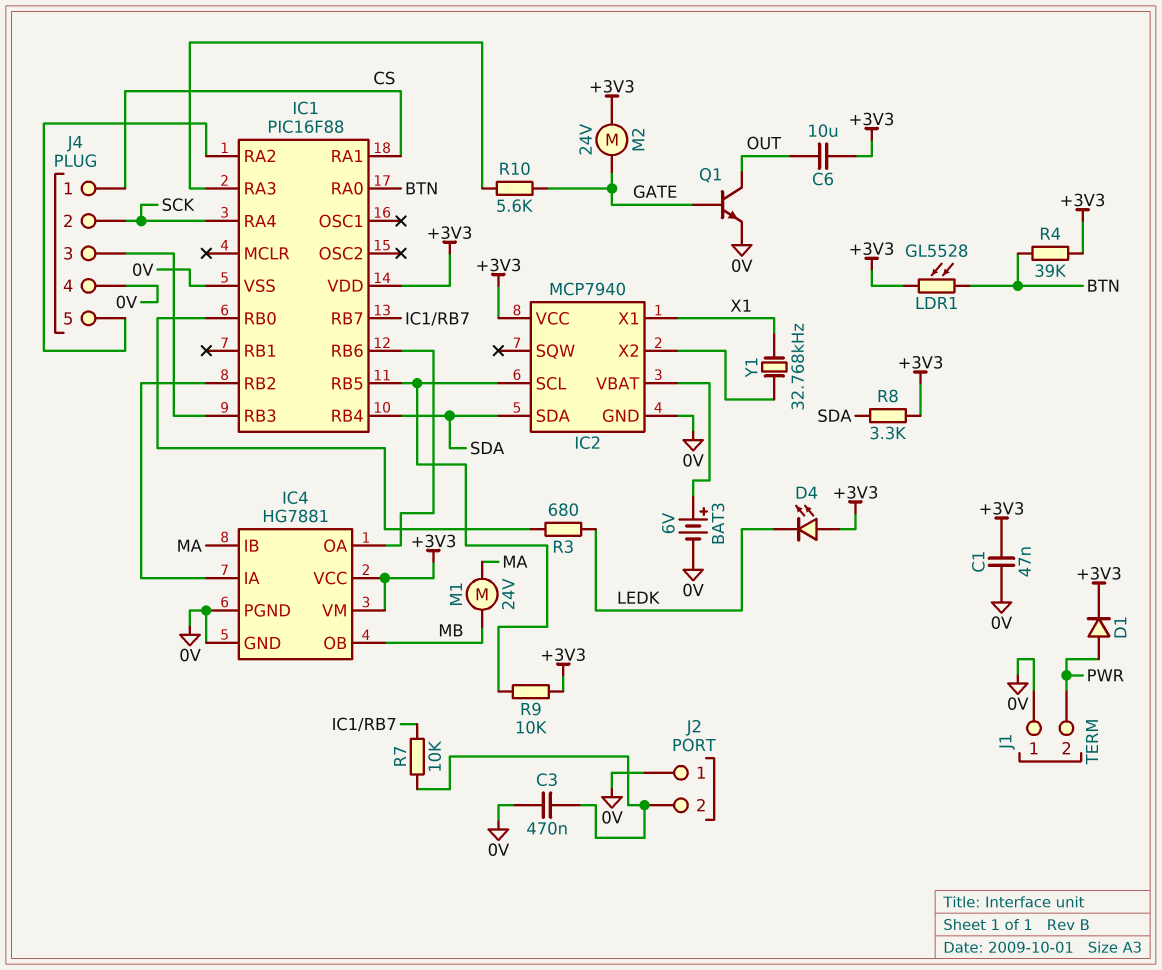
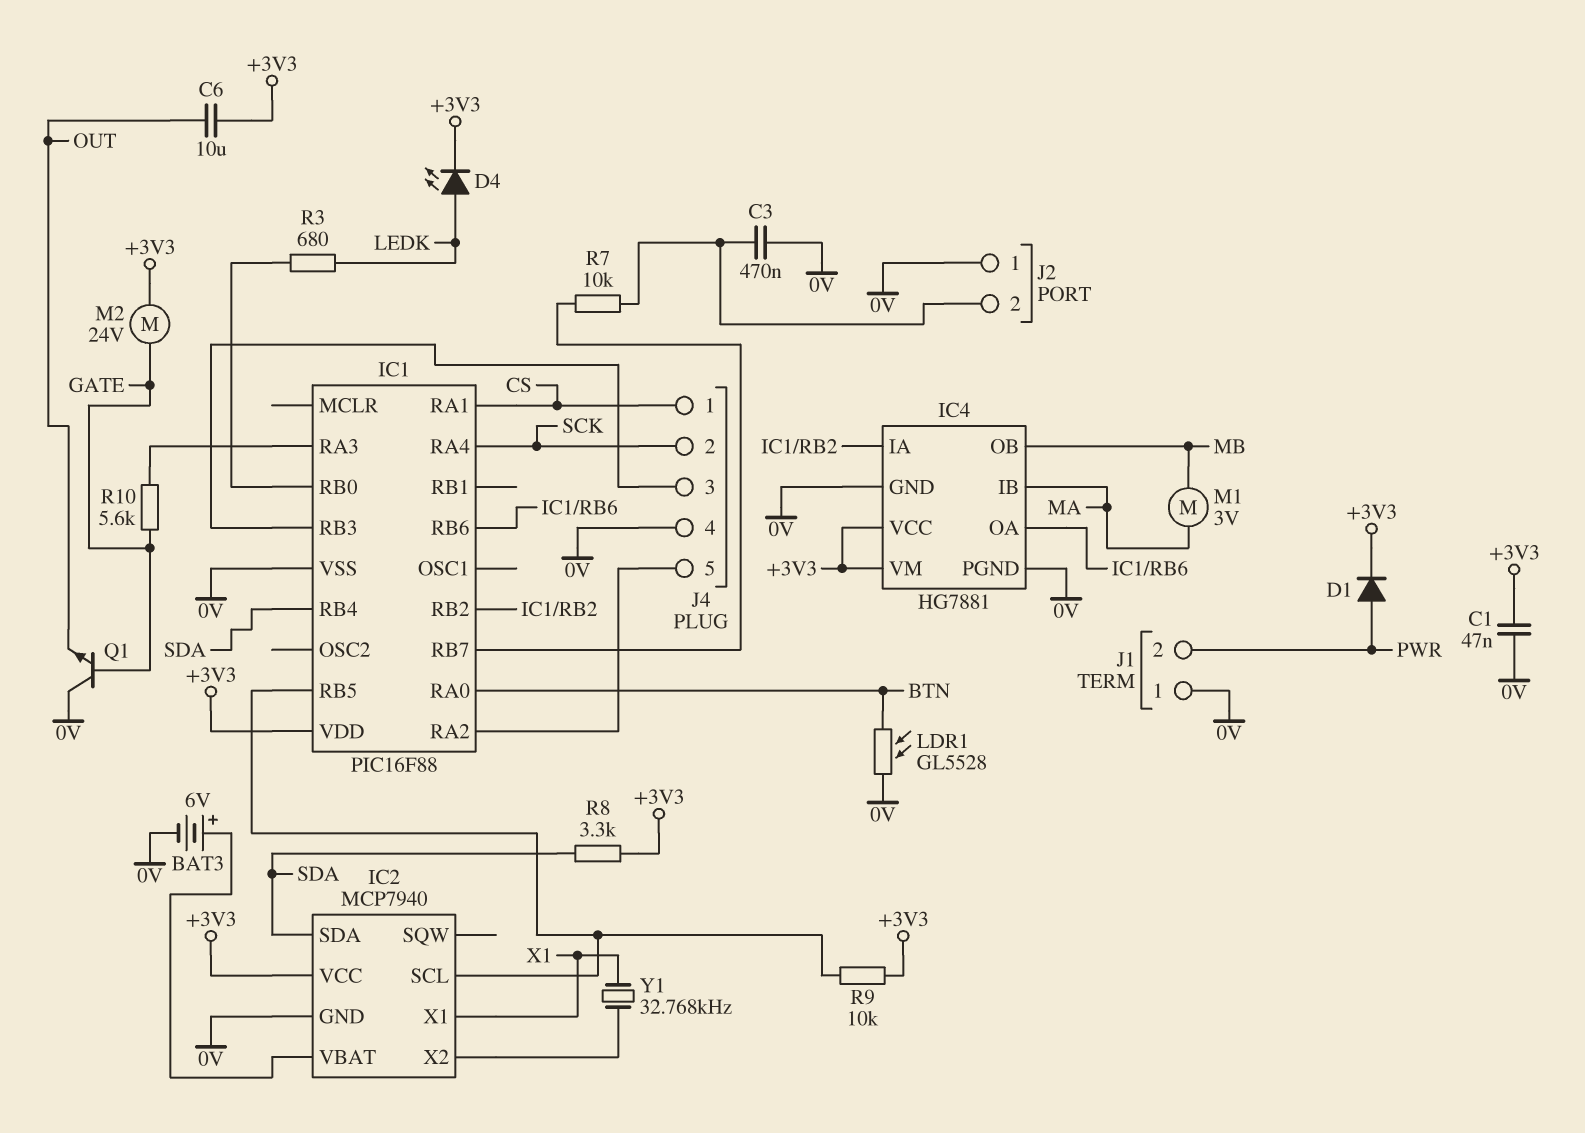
D4: LED (A +3V3, K LEDK) -> LED (A LEDK, K +3V3)
LDR1: GL5528 (+3V3, BTN) -> GL5528 (0V, BTN)
M1: motor 24V (MA, MB) -> motor 3V (MA, MB)
Q1: NPN (B GATE, C OUT, E 0V) -> NPN (B GATE, C 0V, E OUT)
R4: 39k (+3V3, BTN) -> none

